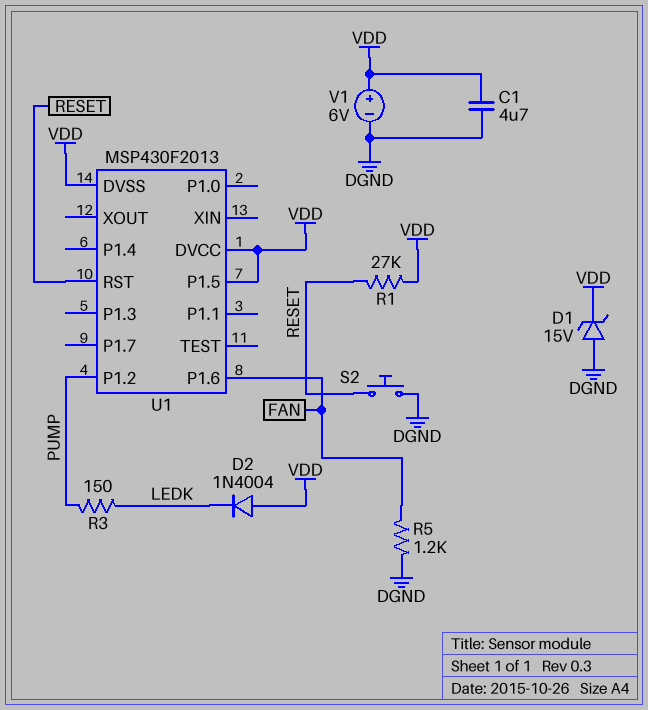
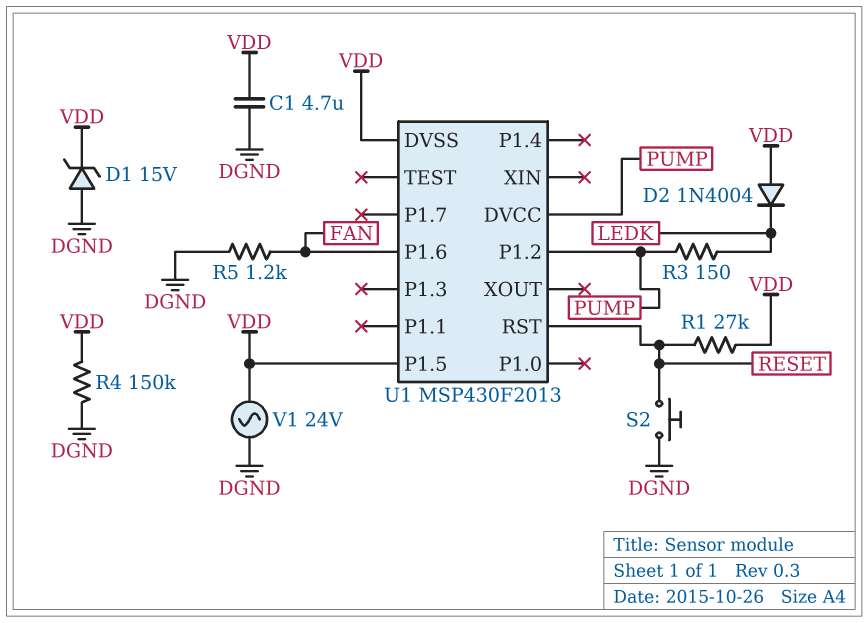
R4: none -> 150k (DGND, VDD)
U1 pin DVCC: VDD -> PUMP
V1: 6V (plus VDD, minus DGND) -> AC 24V (DGND, VDD)

